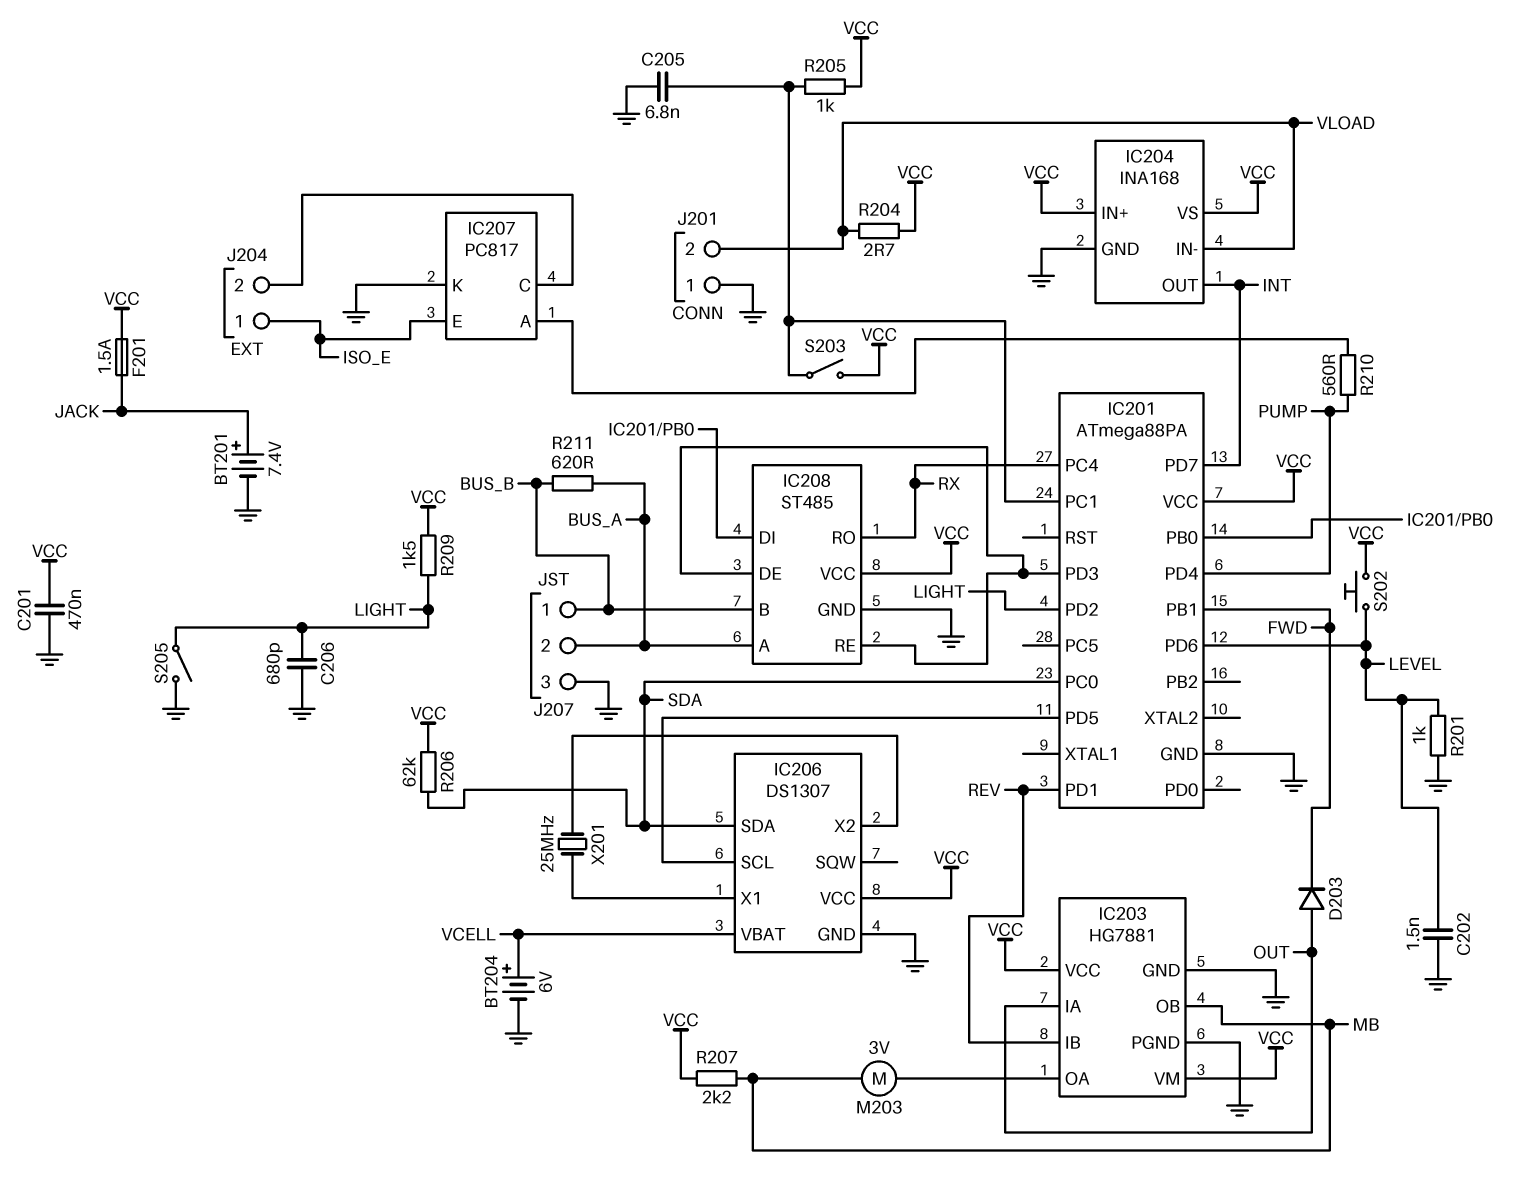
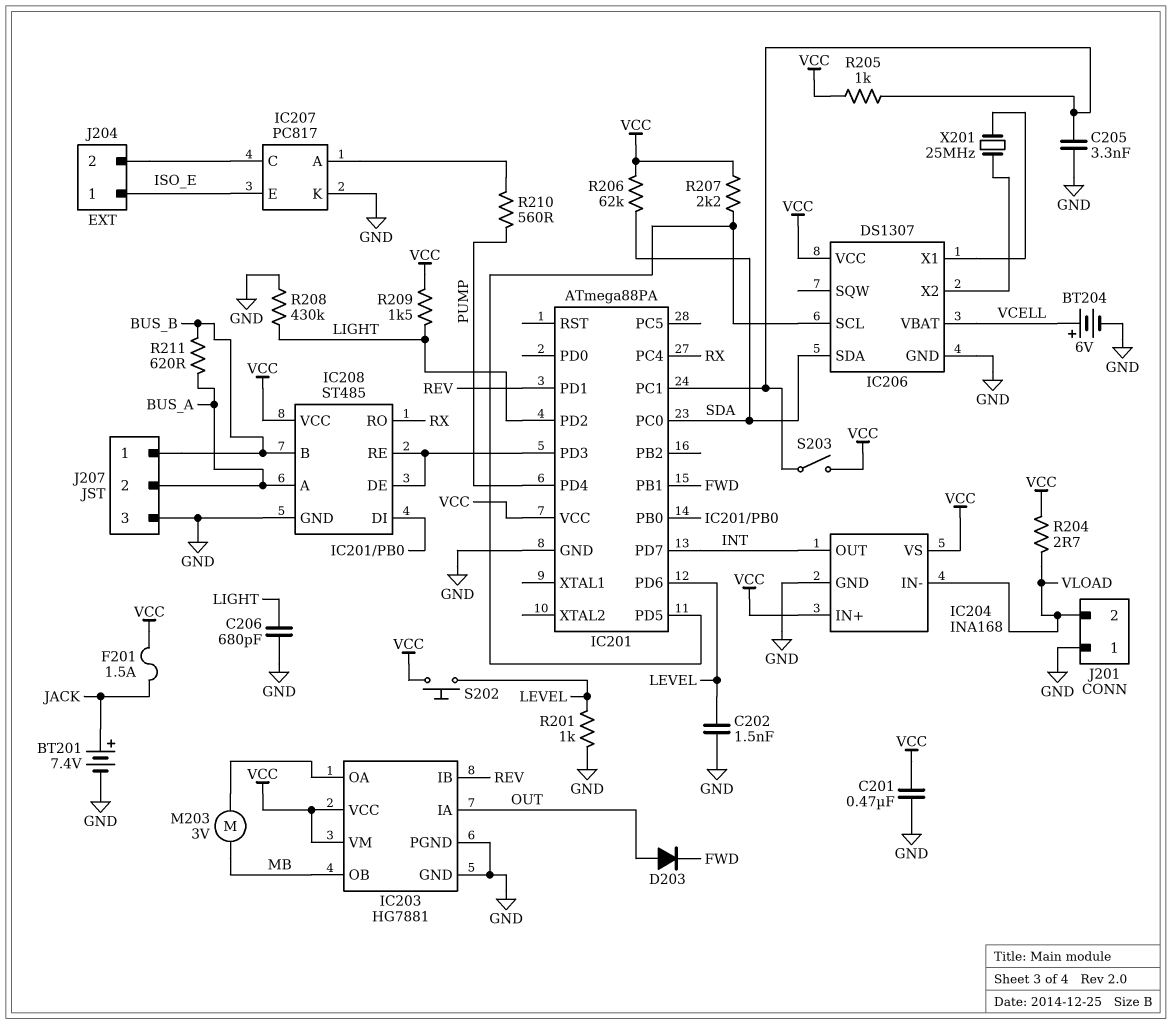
C205: 6.8nF (GND, IC201/PC1) -> 3.3nF (GND, IC201/PC1)
R207: 2.2k (MB, VCC) -> 2.2k (IC201/PD5, VCC)
R208: none -> 430k (GND, LIGHT)
S205: switch (GND, LIGHT) -> none

